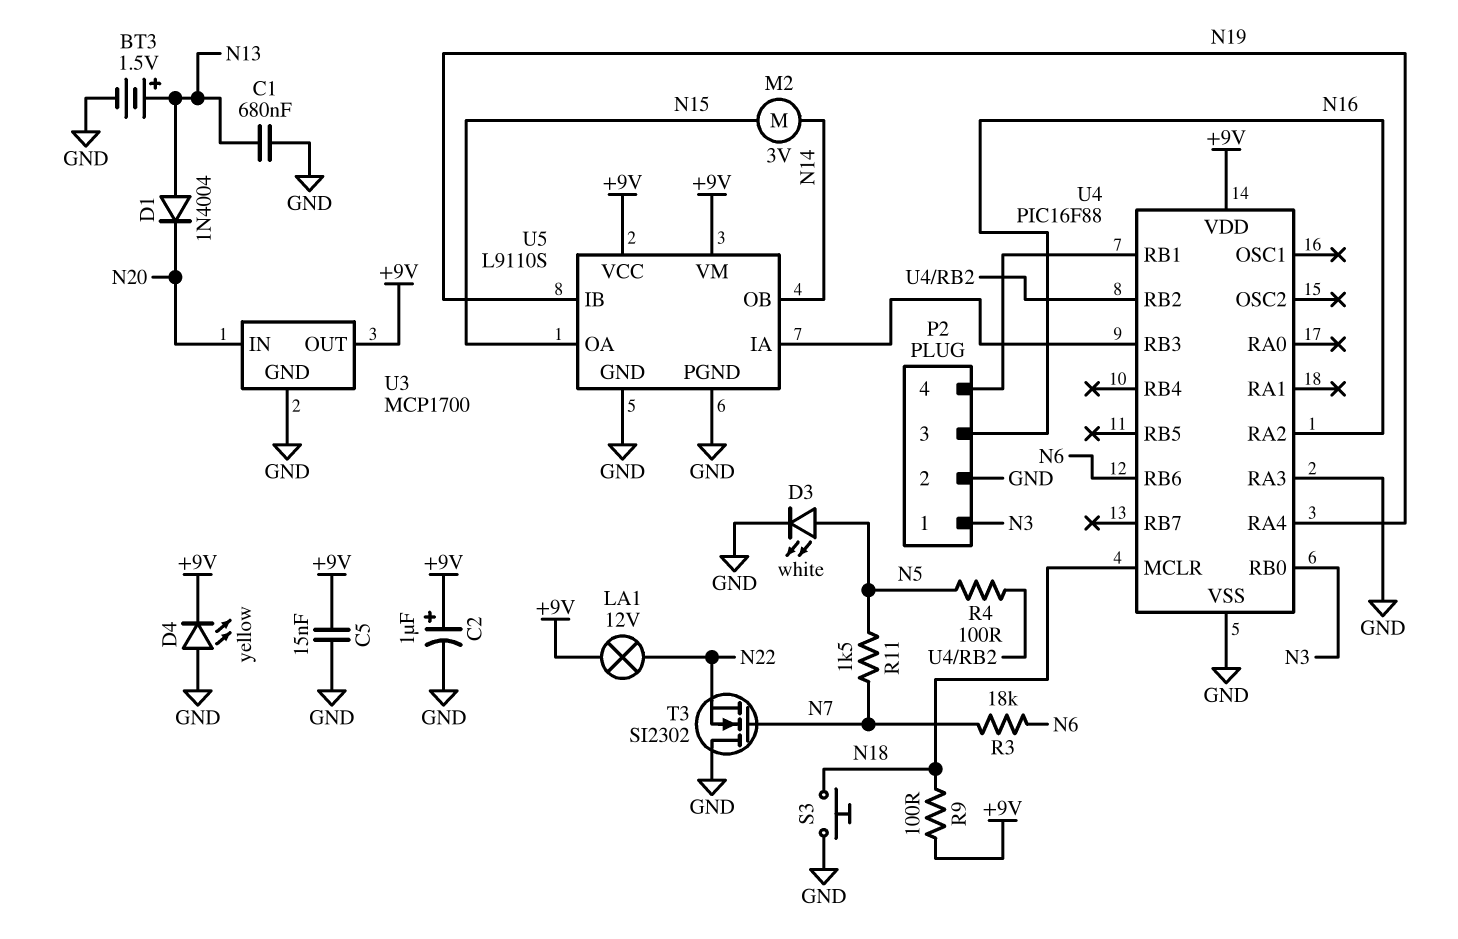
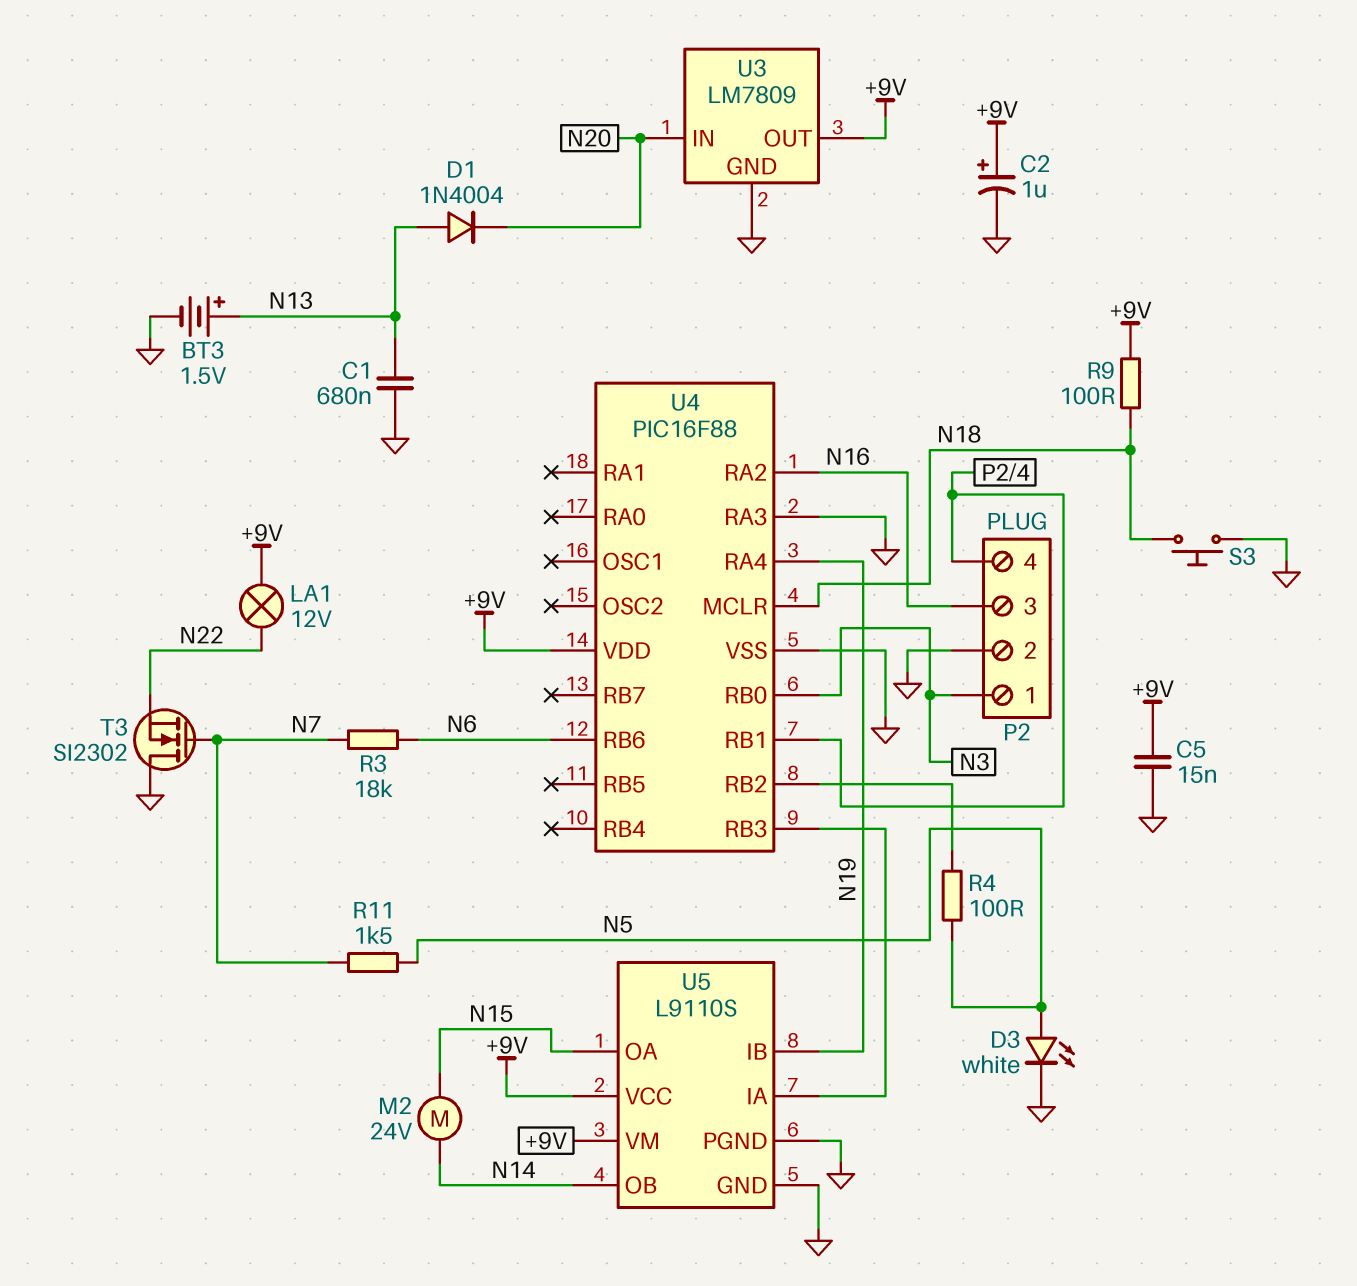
D4: LED yellow (A GND, K +9V) -> none
M2: motor 3V (N14, N15) -> motor 24V (N14, N15)
U3: MCP1700 -> LM7809

